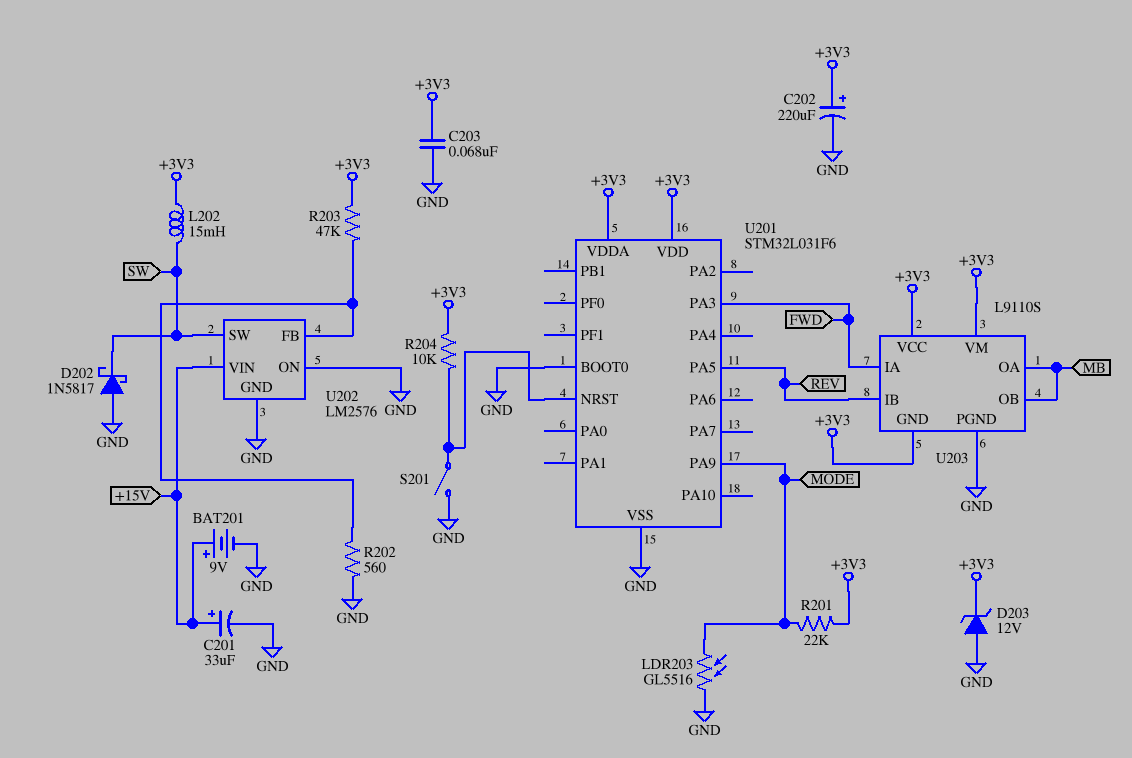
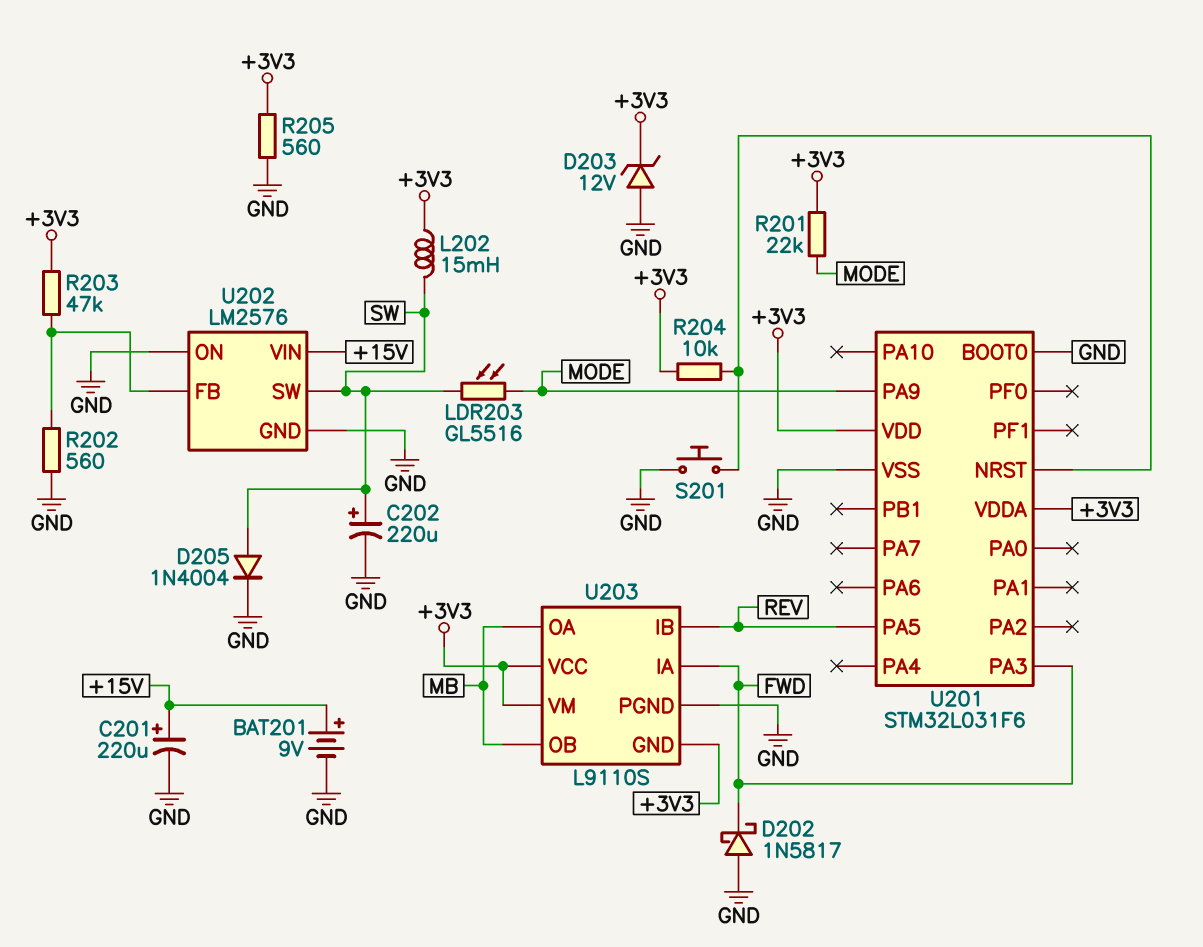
C201: 33uF (plus +15V, minus GND) -> 220uF (plus +15V, minus GND)
C202: 220uF (plus +3V3, minus GND) -> 220uF (plus SW, minus GND)
C203: 68nF (+3V3, GND) -> none
D202: schottky 1N5817 (A GND, K SW) -> schottky 1N5817 (A GND, K FWD)
D205: none -> diode 1N4004 (A SW, K GND)
LDR203: GL5516 (GND, MODE) -> GL5516 (MODE, SW)
R205: none -> 560 (+3V3, GND)
S201: switch (GND, U201/NRST) -> button (GND, U201/NRST)

